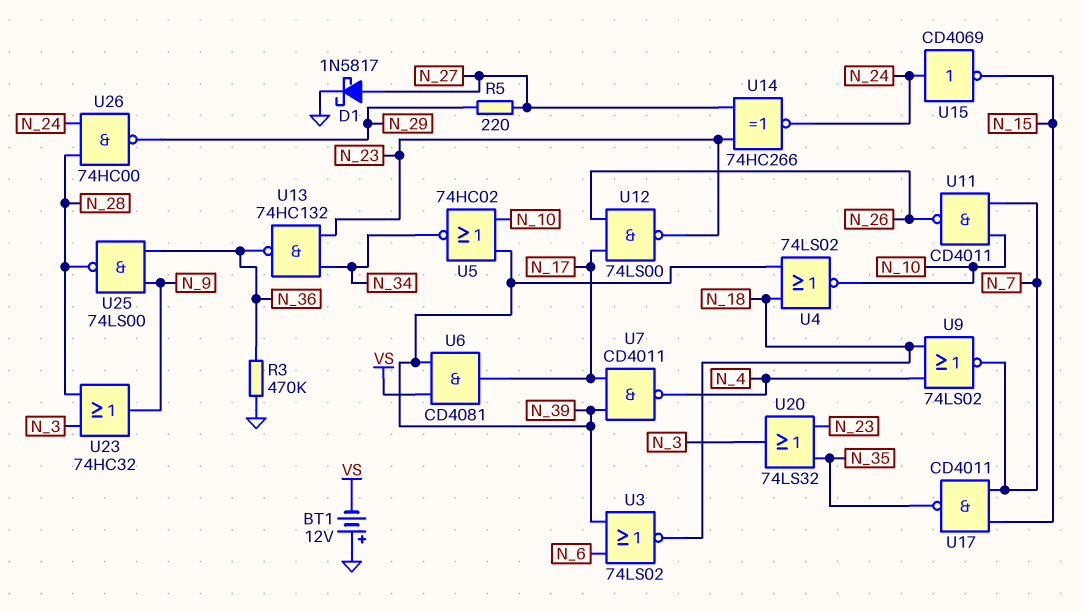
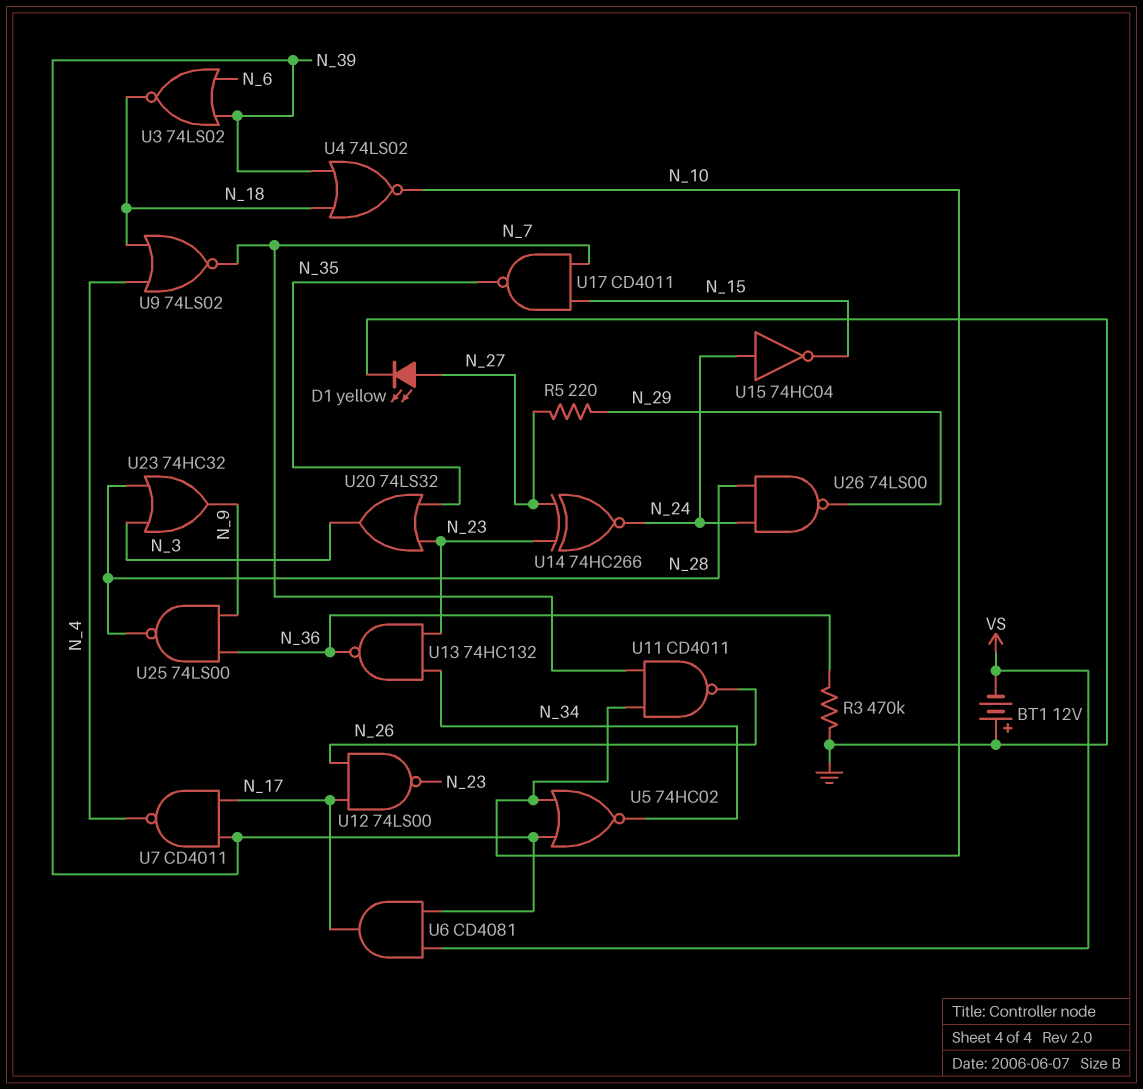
D1: schottky 1N5817 (A N_27, K GND) -> LED yellow (A N_27, K GND)
U15: NOT CD4069 (in N_24, out N_15) -> NOT 74HC04 (in N_24, out N_15)
U26: NAND 74HC00 (in N_24, in N_28, out N_29) -> NAND 74LS00 (in N_24, in N_28, out N_29)

